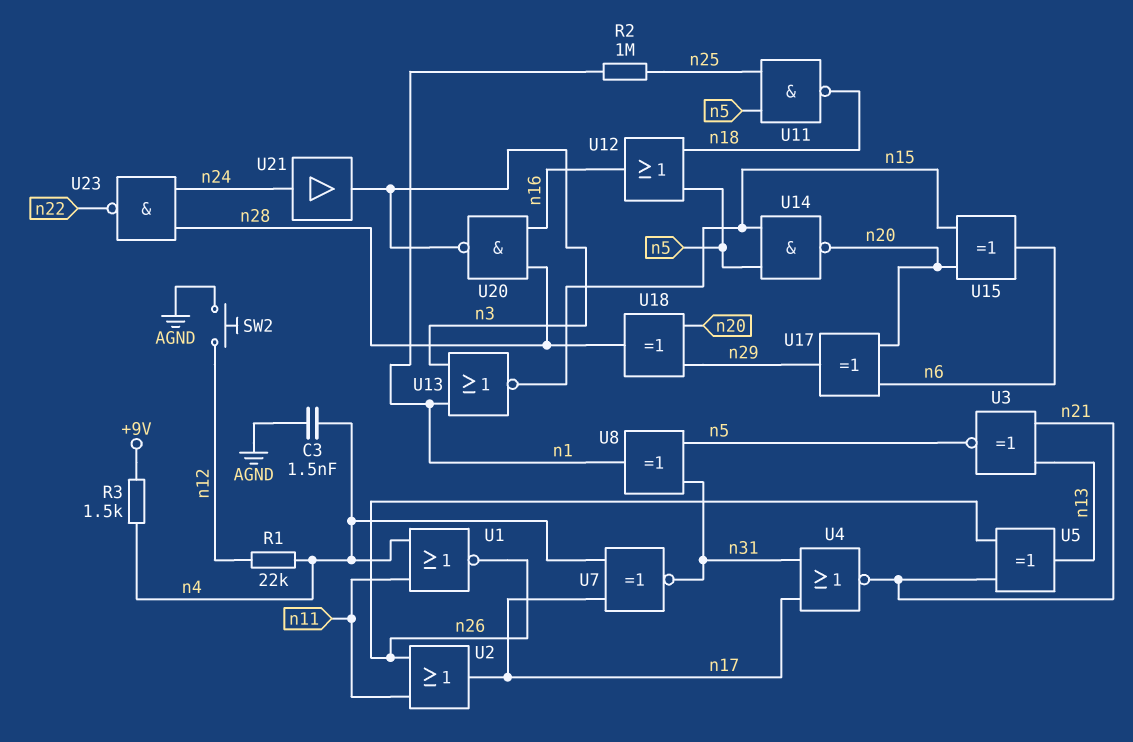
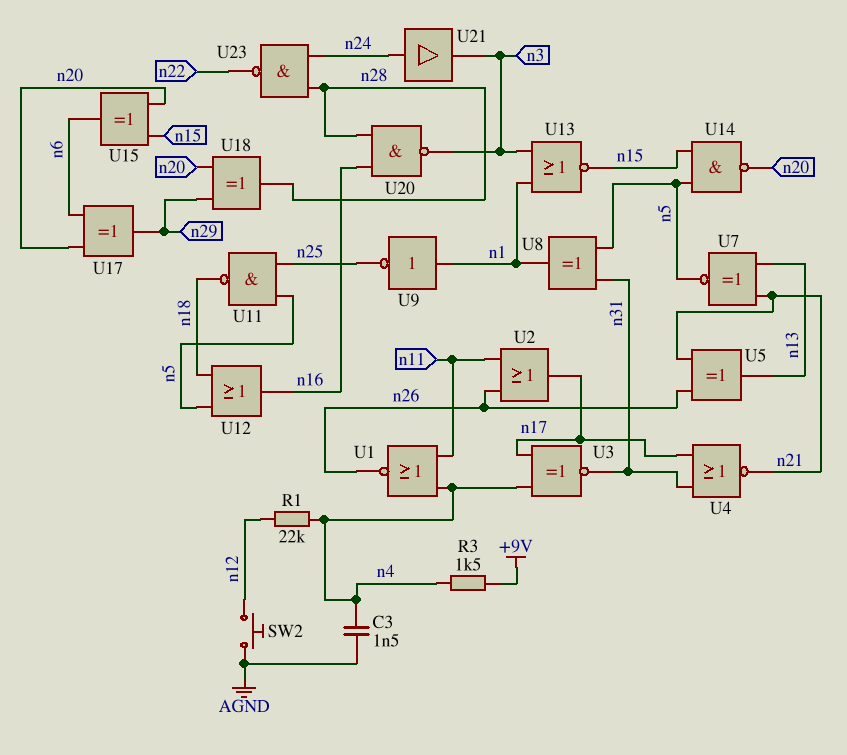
R2: 1M (n1, n25) -> none
U3: XNOR (in n13, in n21, out n5) -> XNOR (in n4, in n17, out n31)
U7: XNOR (in n4, in n17, out n31) -> XNOR (in n13, in n21, out n5)
U9: none -> NOT (in n1, out n25)

